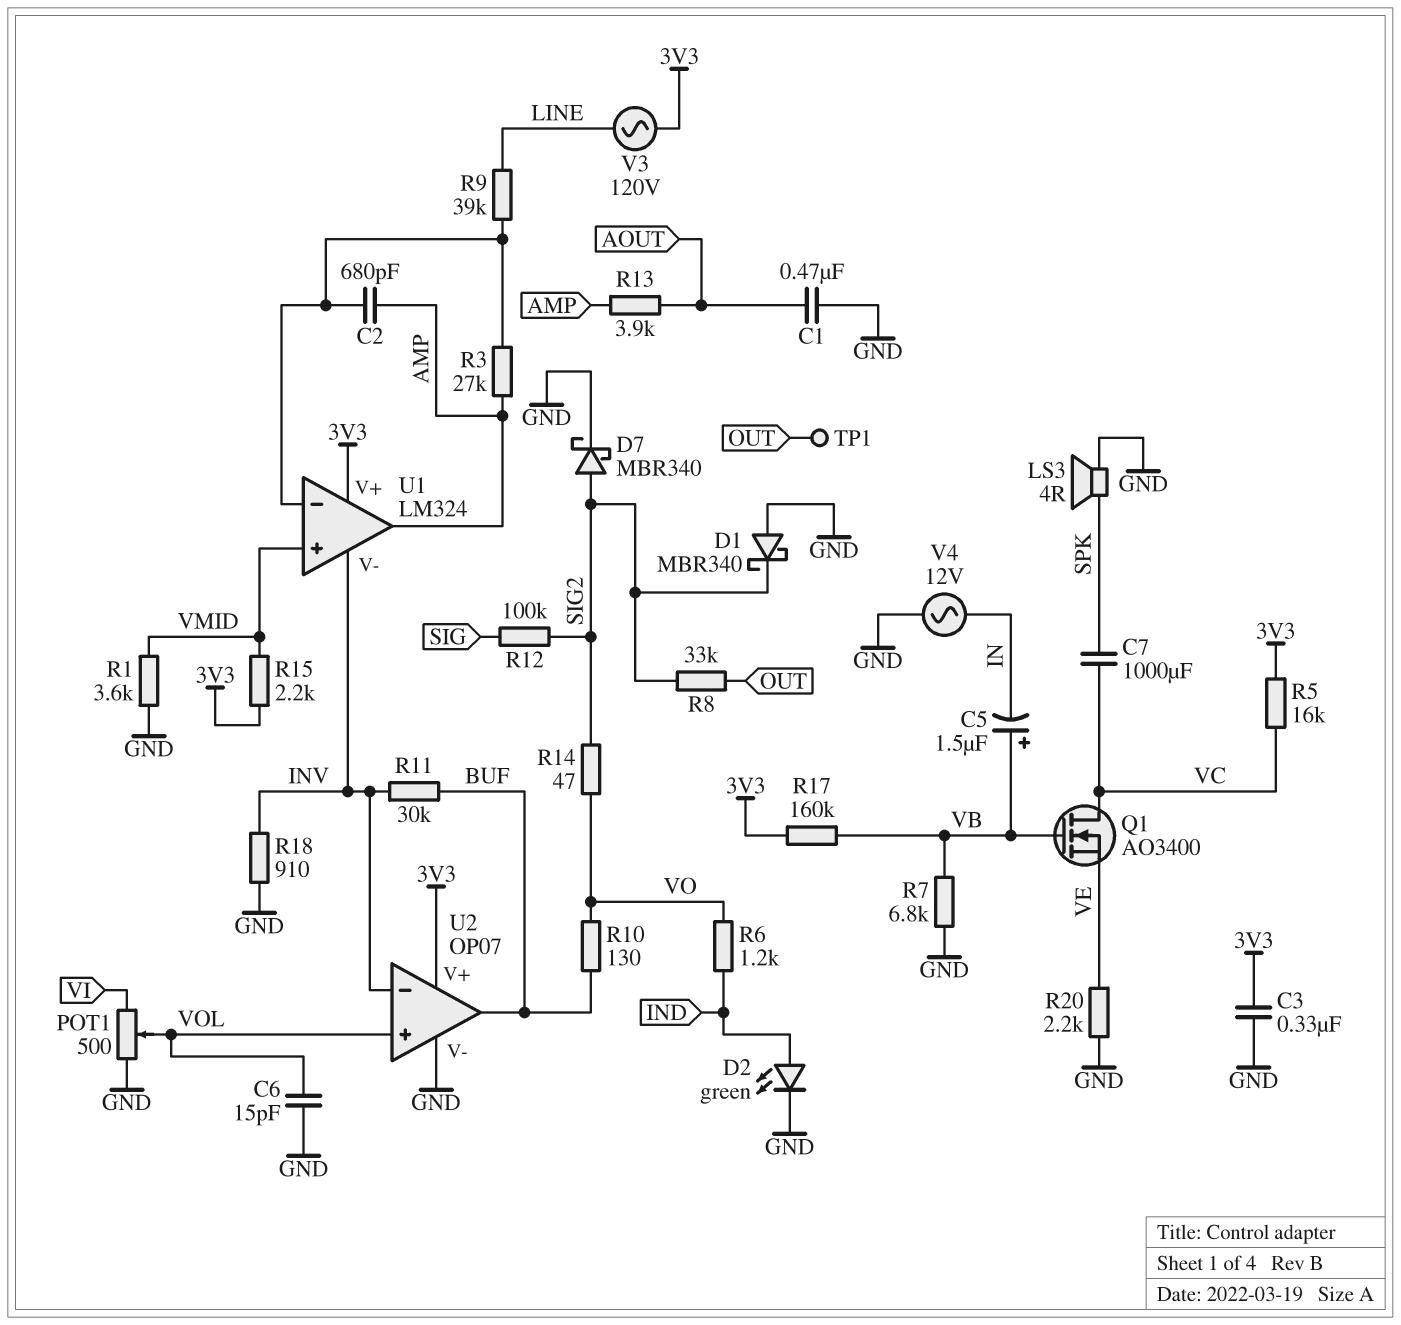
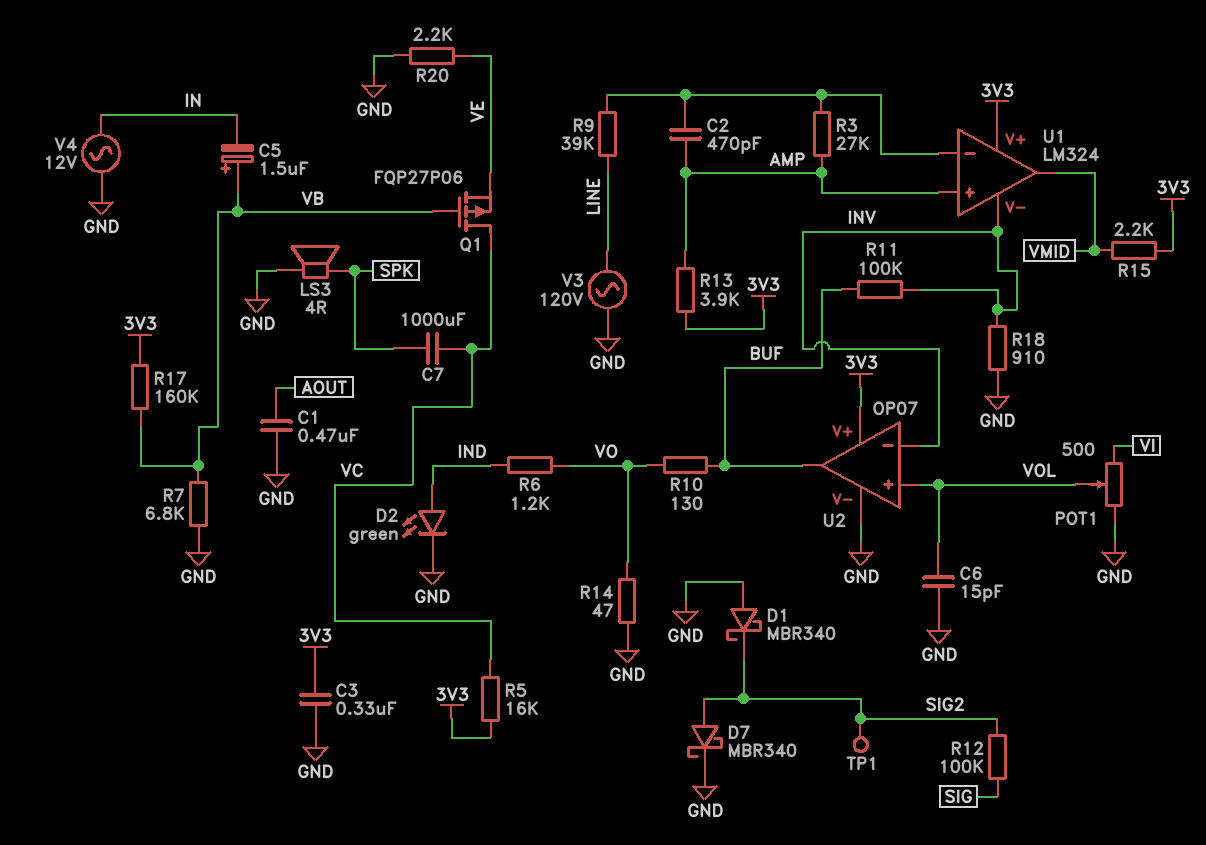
C2: 680pF (AMP, U1/in-) -> 470pF (AMP, U1/in-)
Q1: NMOS AO3400 (G VB, D VC, S VE) -> PMOS FQP27P06 (G VB, D VC, S VE)
R1: 3.6k (GND, VMID) -> none
R8: 33k (OUT, SIG2) -> none
R11: 30k (BUF, INV) -> 100k (BUF, INV)
R13: 3.9k (AMP, AOUT) -> 3.9k (3V3, AMP)
R14: 47 (SIG2, VO) -> 47 (GND, VO)
TP1: test point (OUT) -> test point (SIG2)
U1 pin in+: VMID -> AMP
U1 pin out: AMP -> VMID
V3: AC 120V (3V3, LINE) -> AC 120V (GND, LINE)

